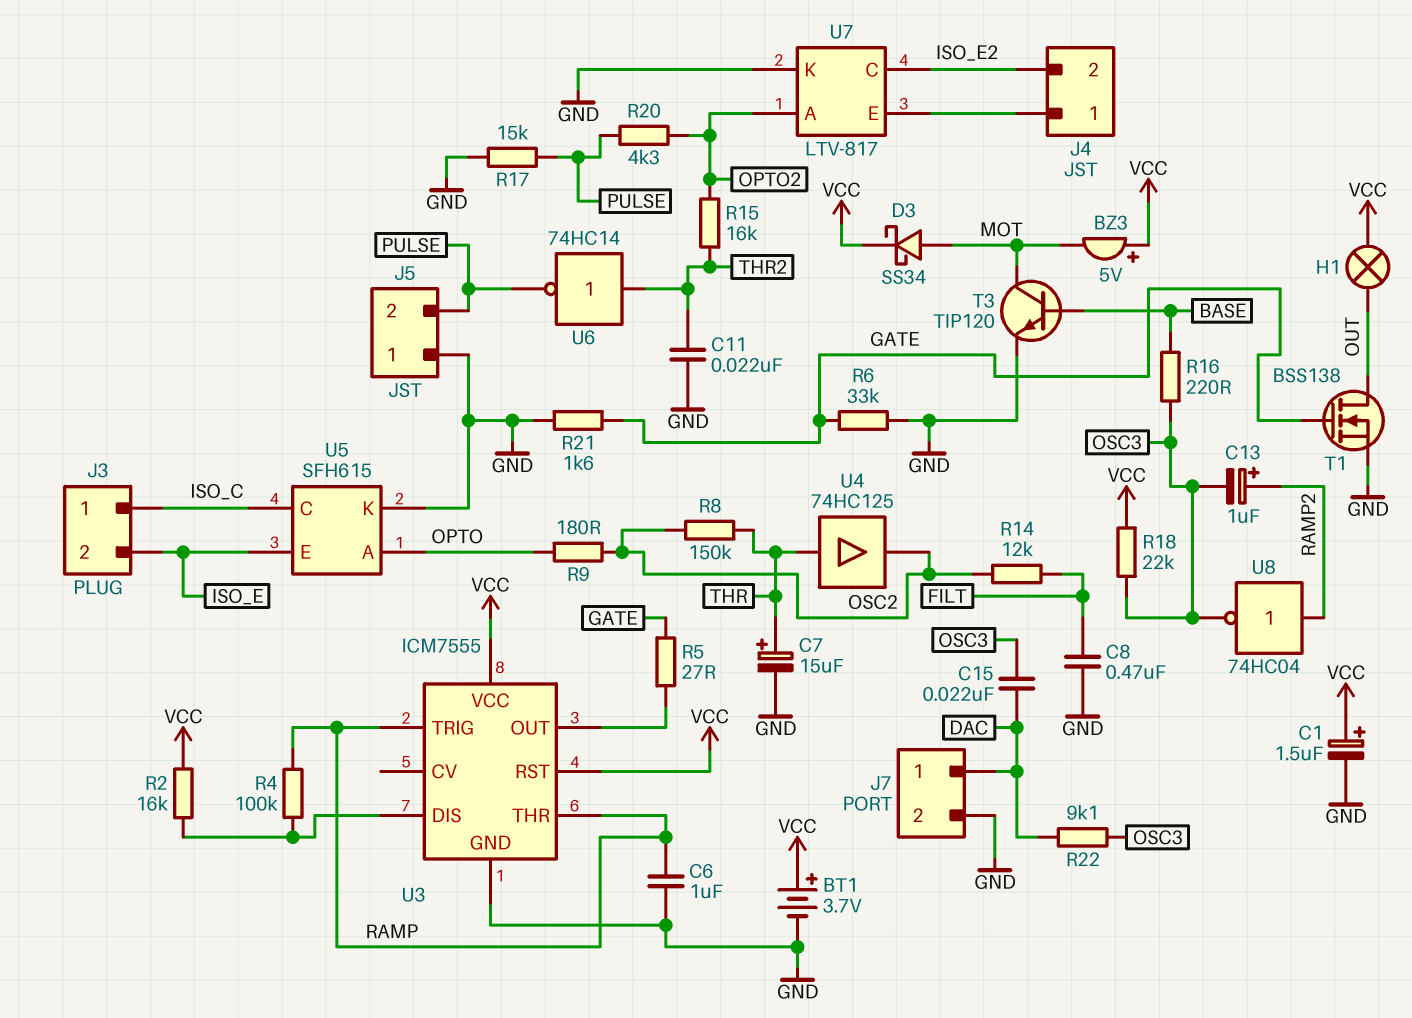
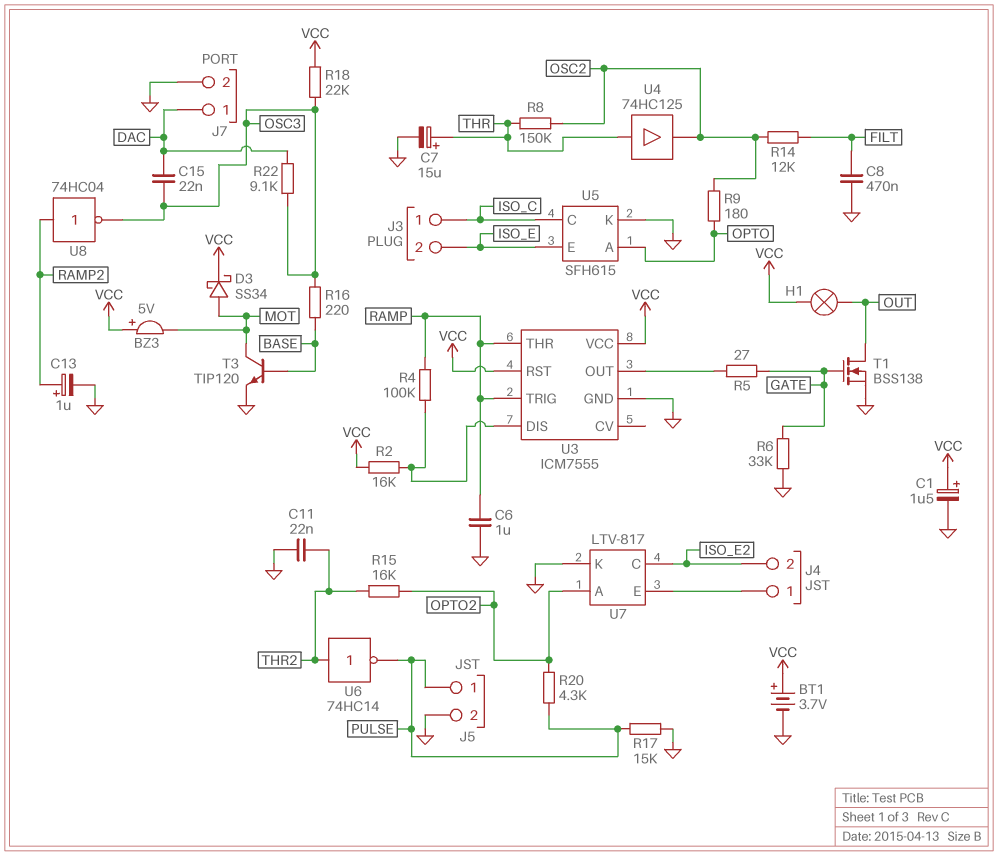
C13: 1uF (plus RAMP2, minus OSC3) -> 1uF (plus RAMP2, minus GND)
J5 pin 1: GND -> PULSE
J5 pin 2: PULSE -> GND
R21: 1.6k (GATE, GND) -> none

